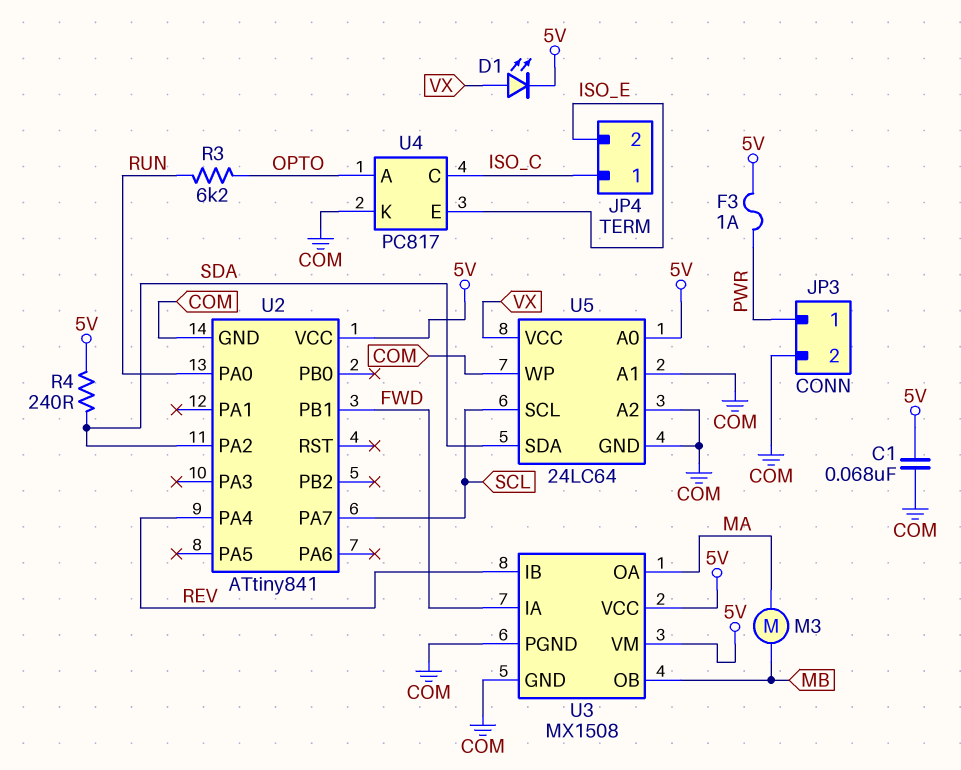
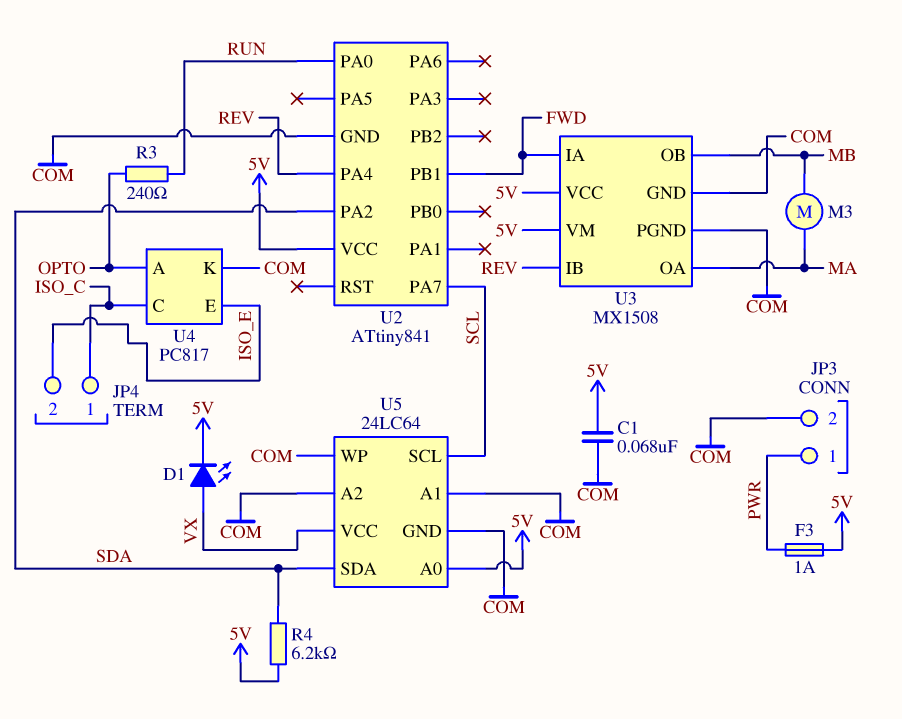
R3: 6.2k (OPTO, RUN) -> 240 (OPTO, RUN)
R4: 240 (5V, SDA) -> 6.2k (5V, SDA)

